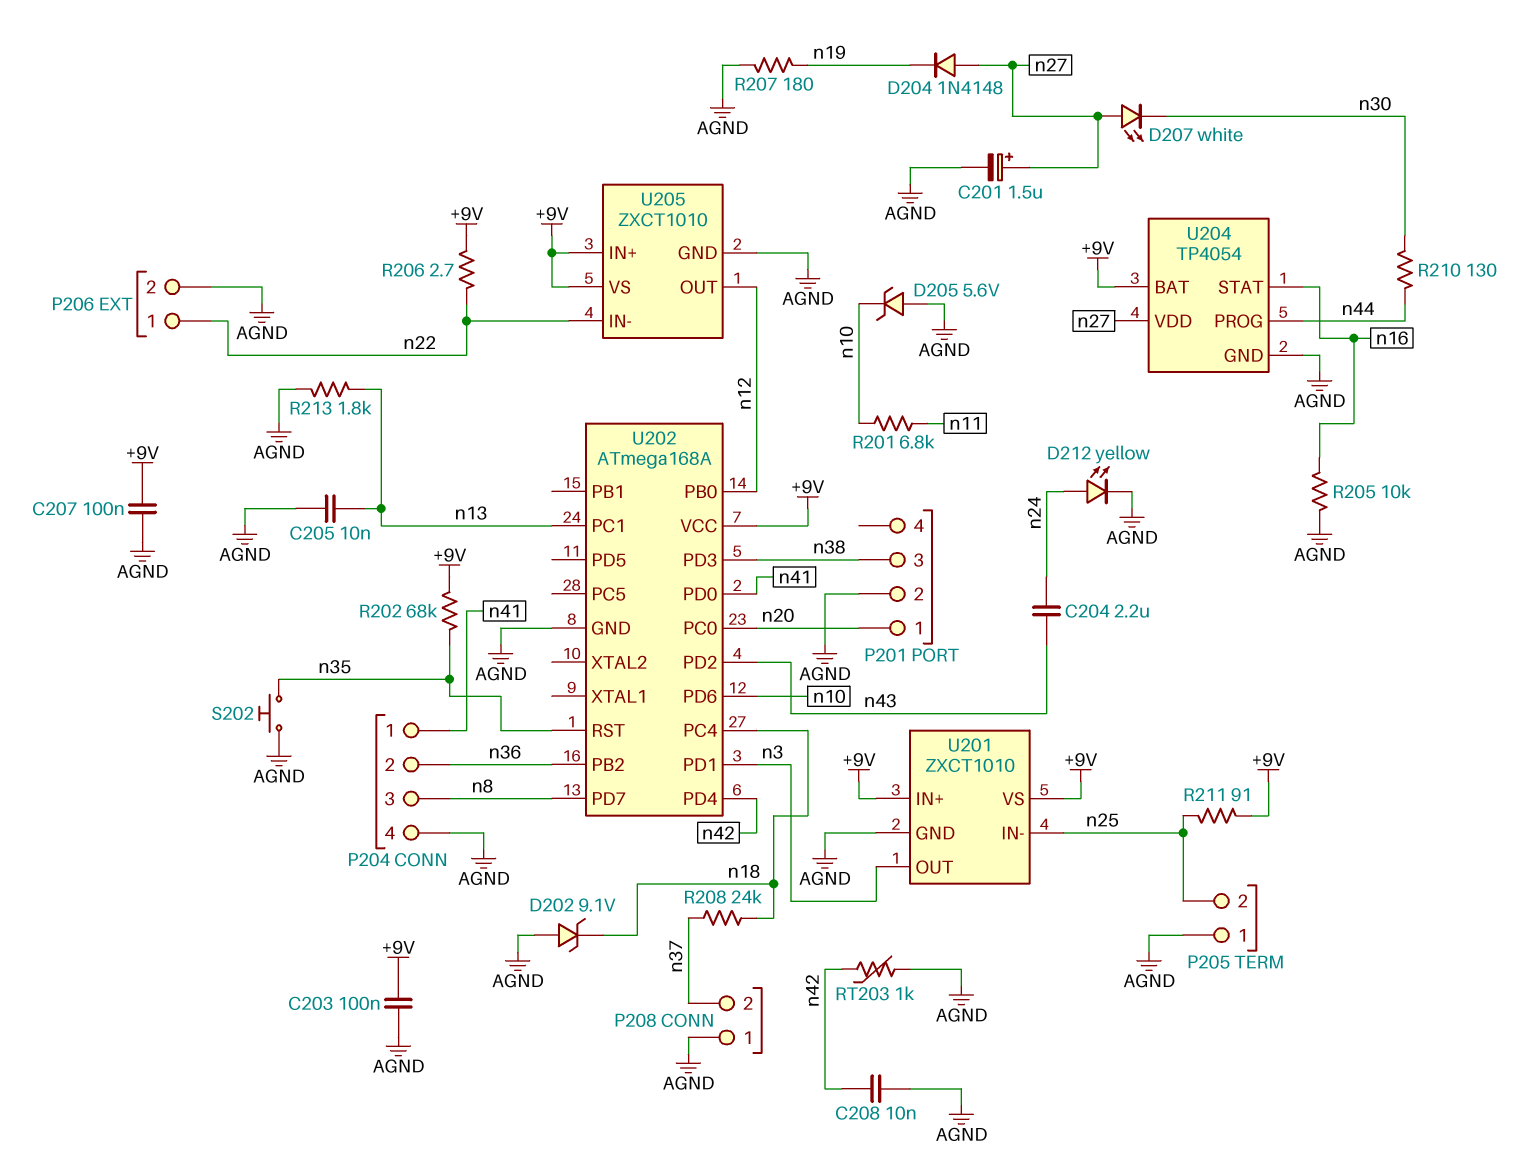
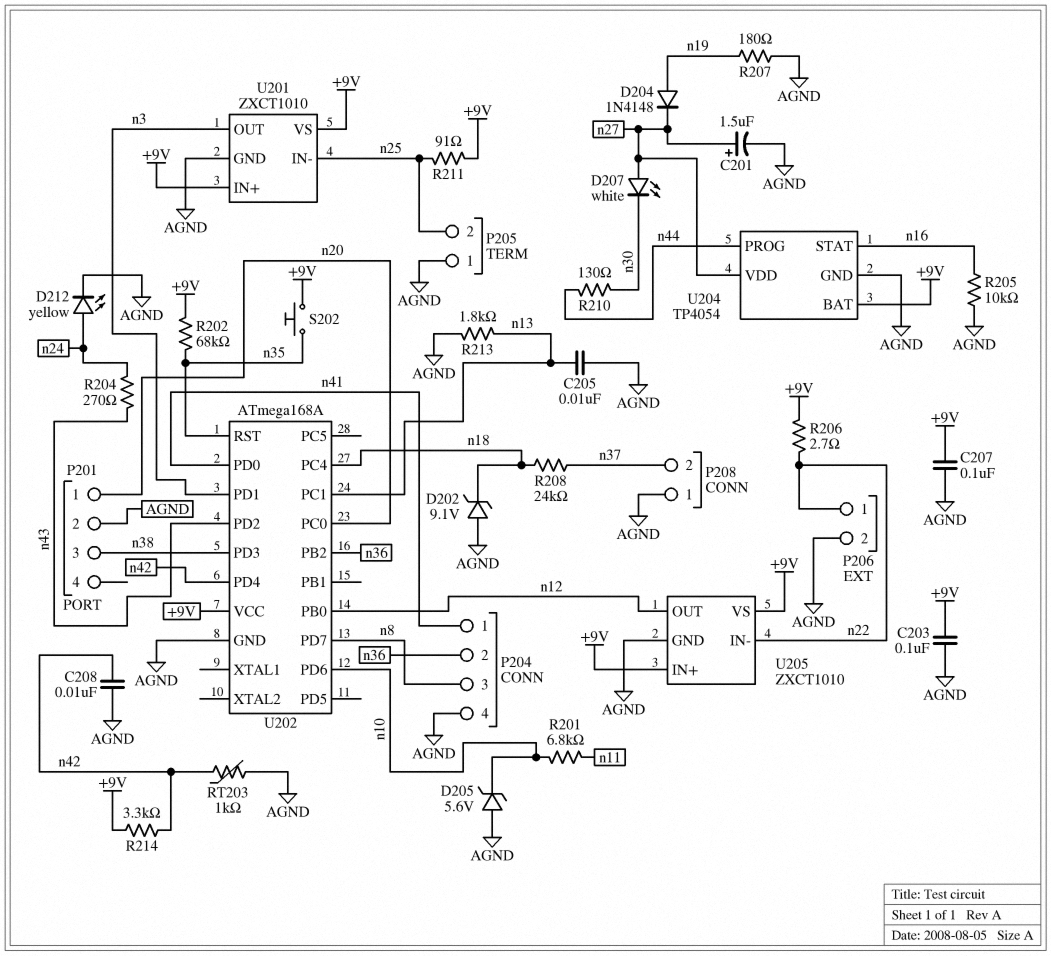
C204: 2.2uF (n24, n43) -> none
D204: diode 1N4148 (A n27, K n19) -> diode 1N4148 (A n19, K n27)
R204: none -> 270 (n24, n43)
R214: none -> 3.3k (+9V, n42)
S202: button (AGND, n35) -> button (+9V, n35)

